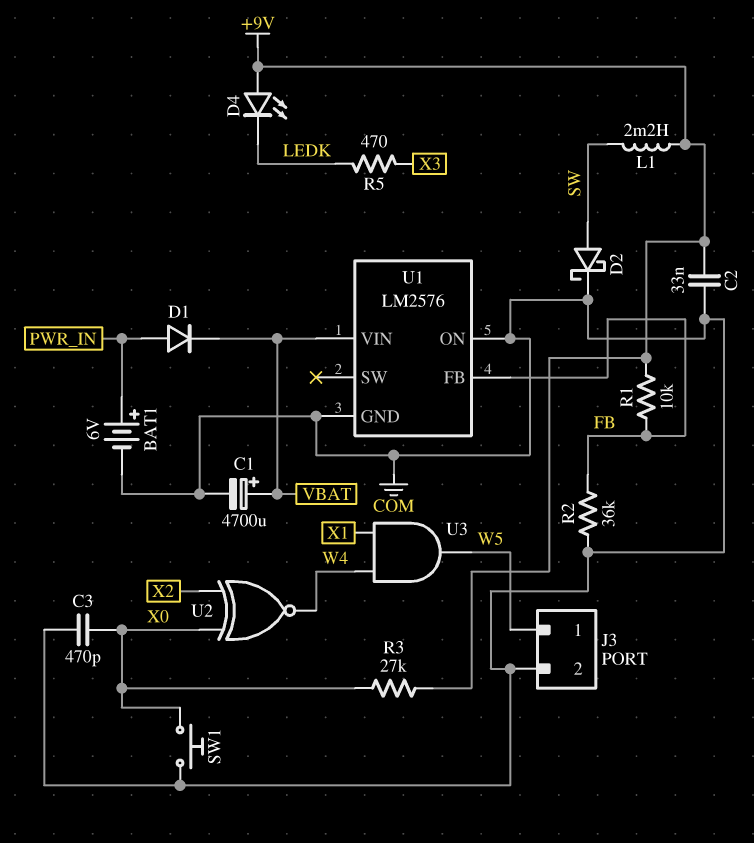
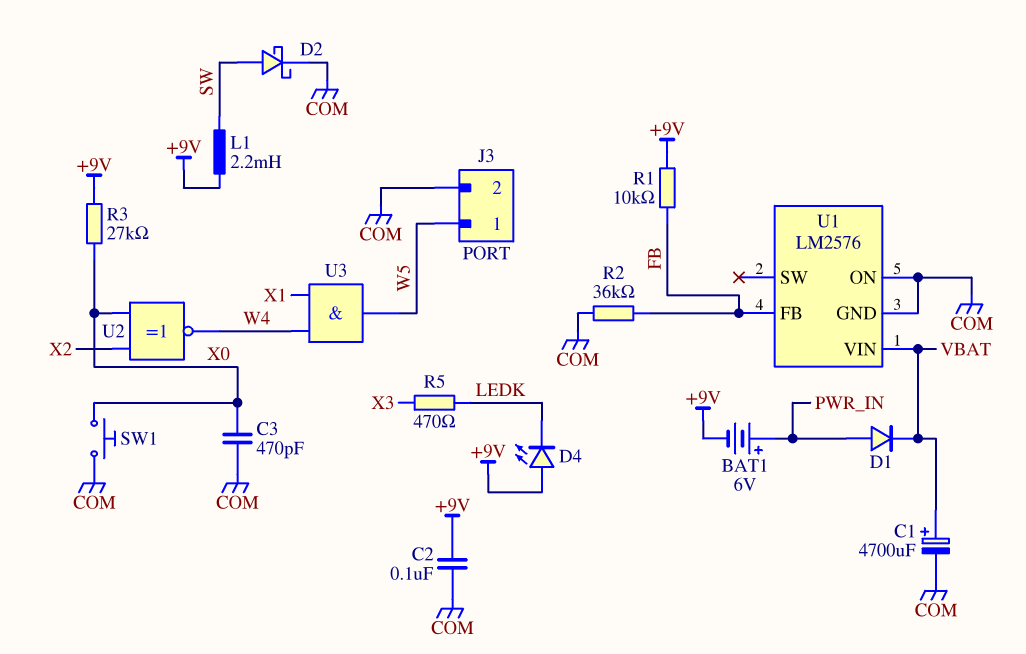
BAT1: 6V (plus PWR_IN, minus COM) -> 6V (plus PWR_IN, minus +9V)
C2: 33nF (+9V, COM) -> 100nF (+9V, COM)

